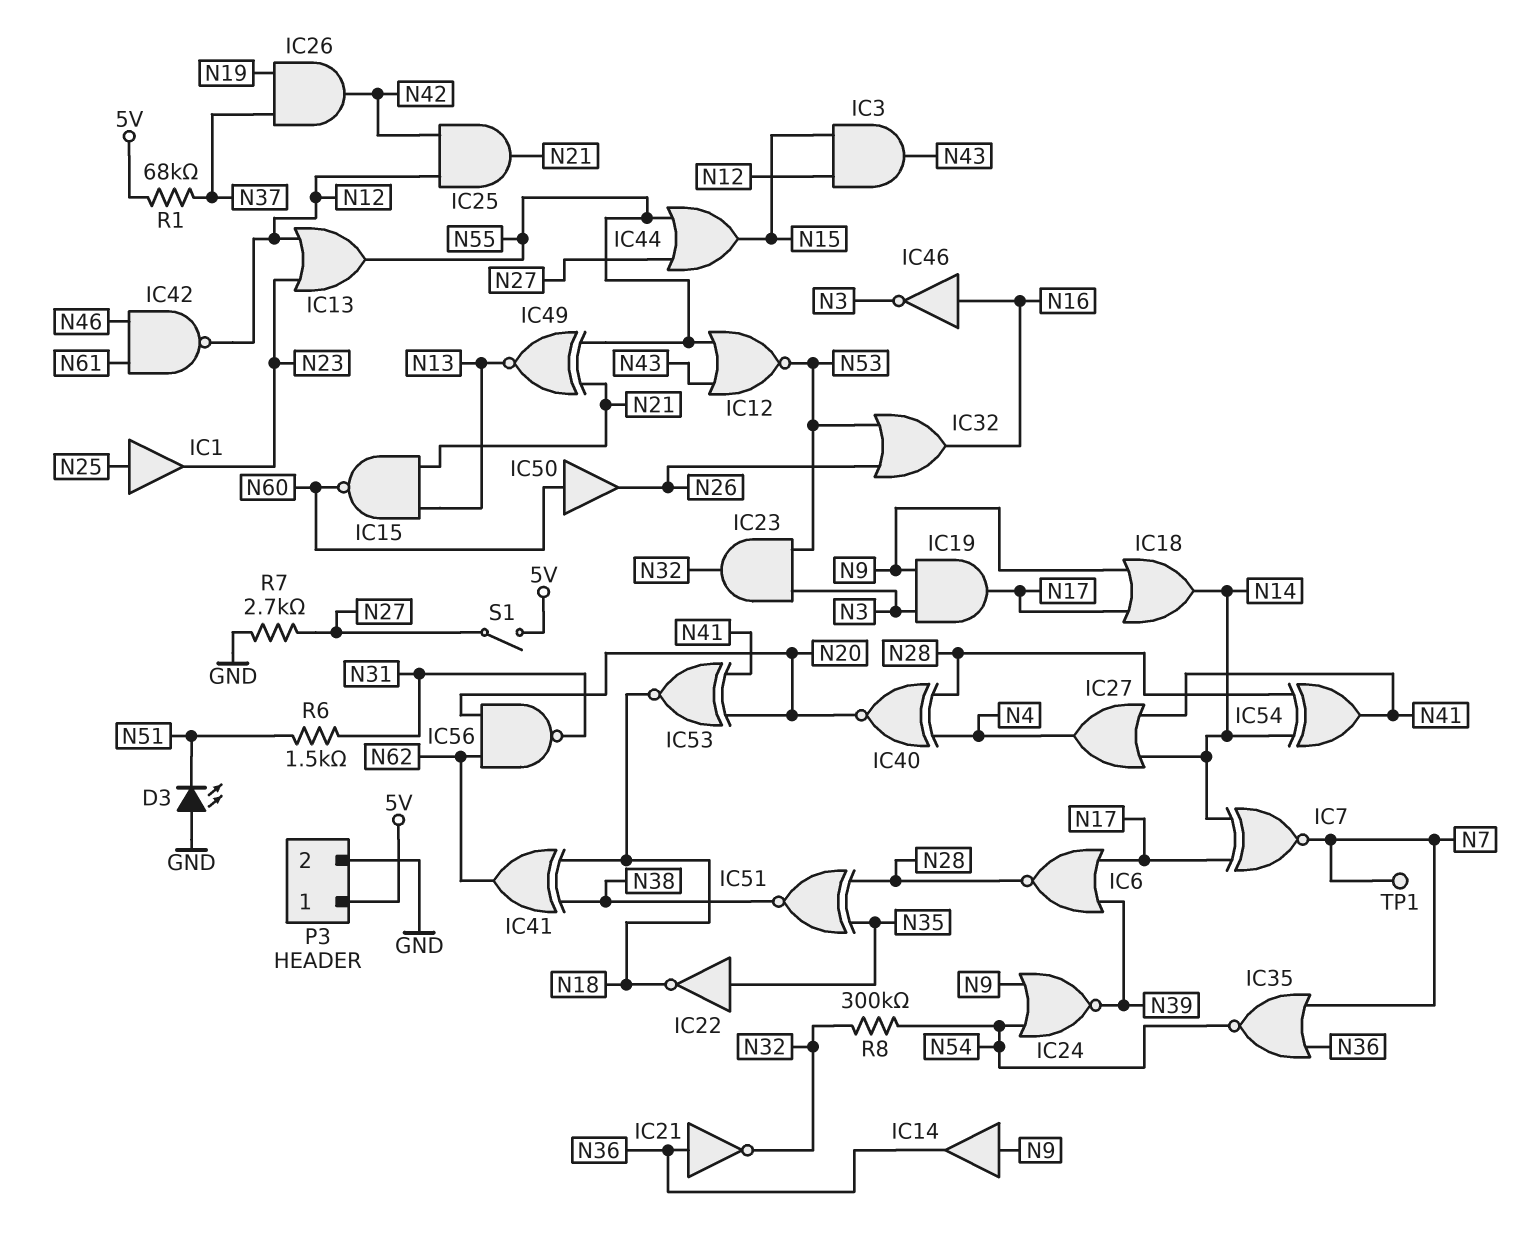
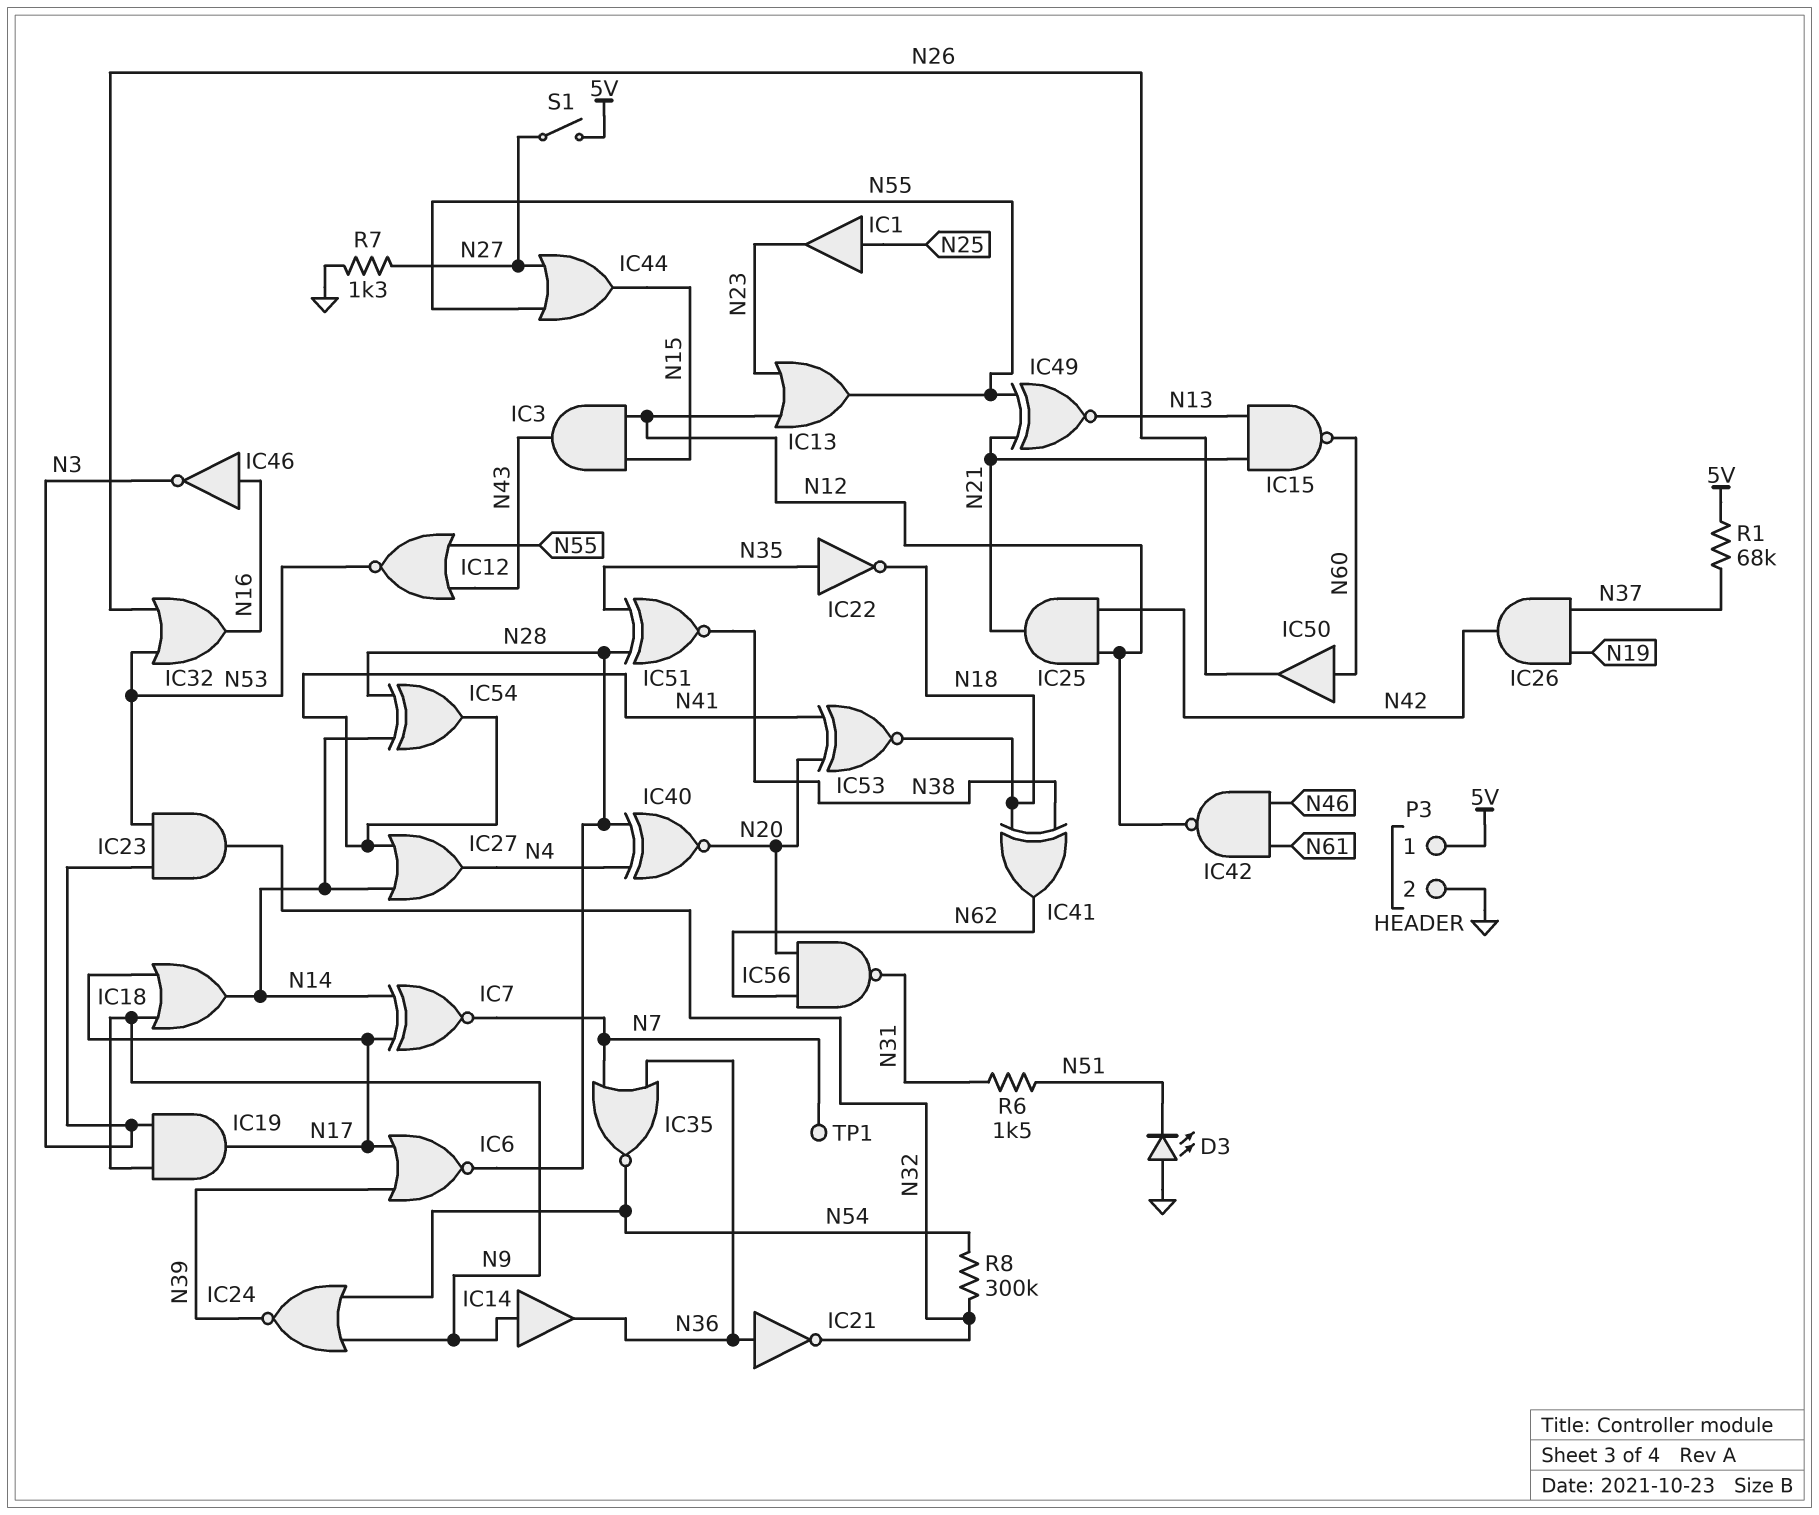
R7: 2.7k (GND, N27) -> 1.3k (GND, N27)

